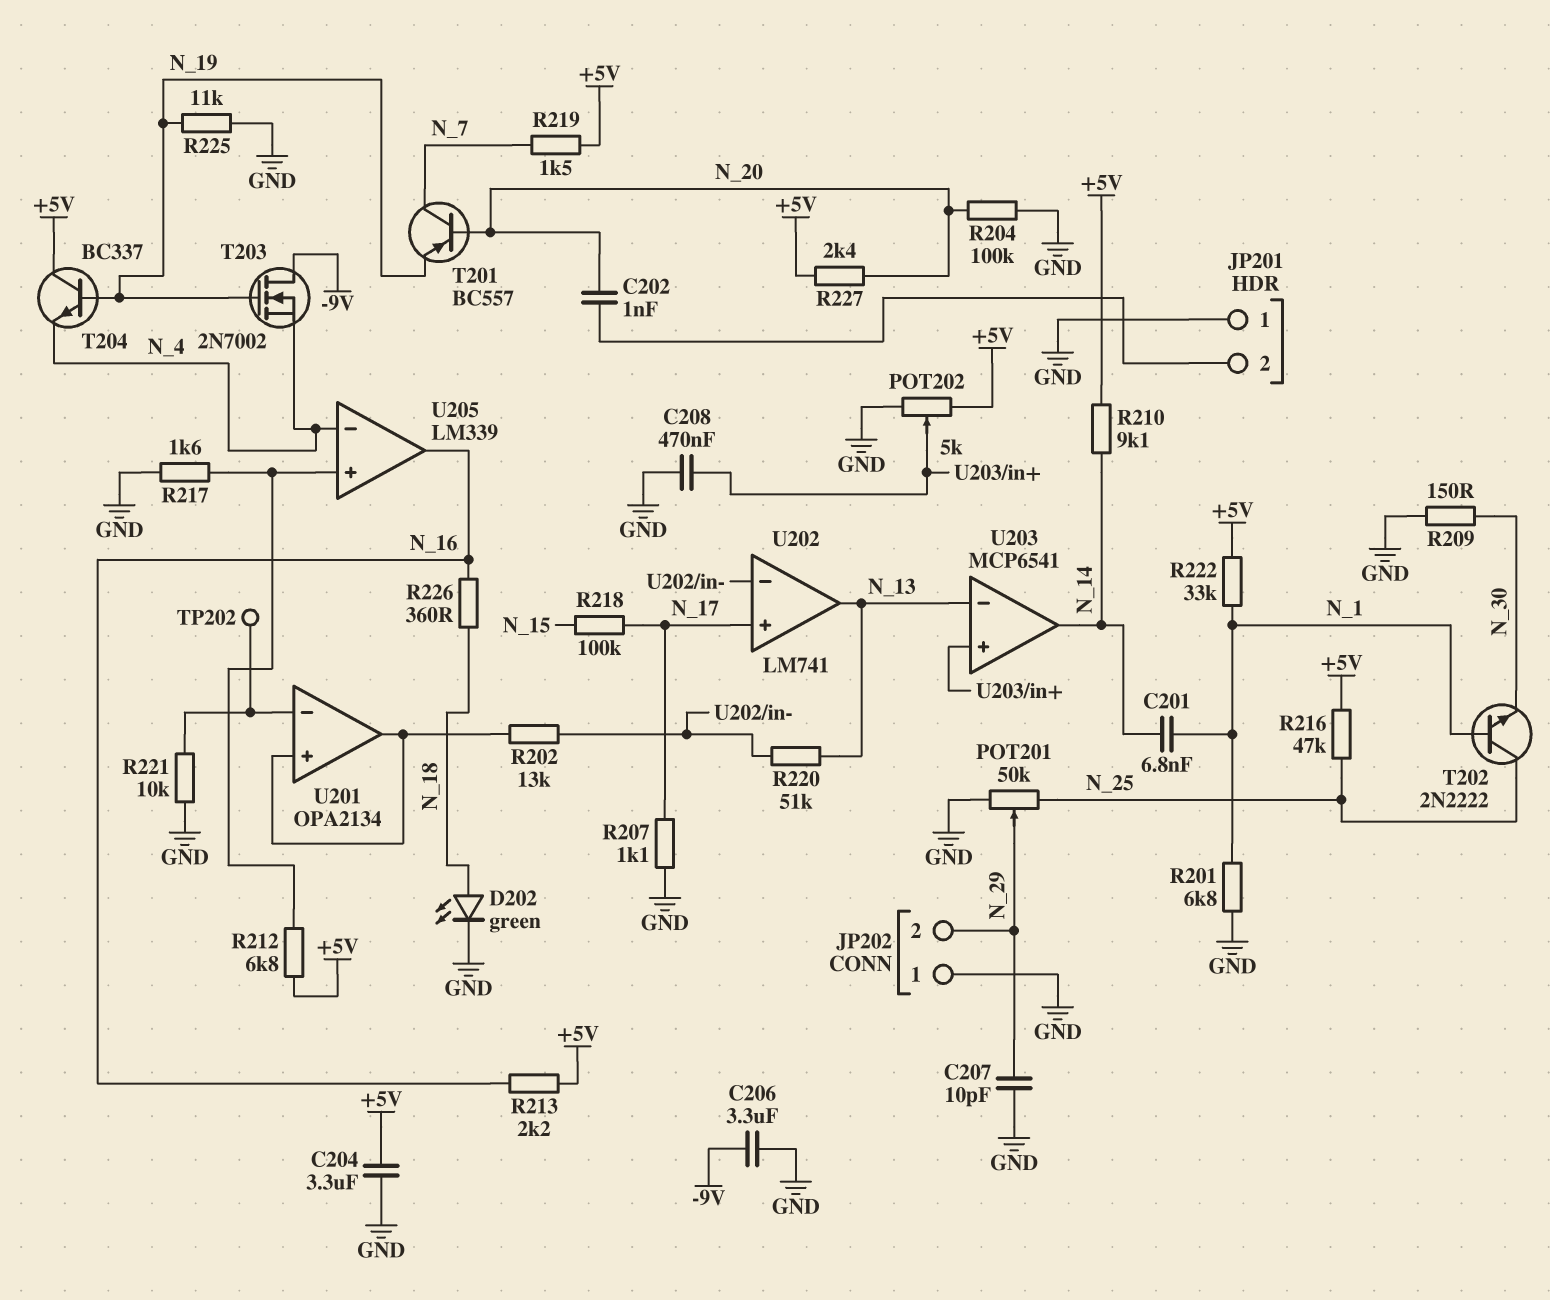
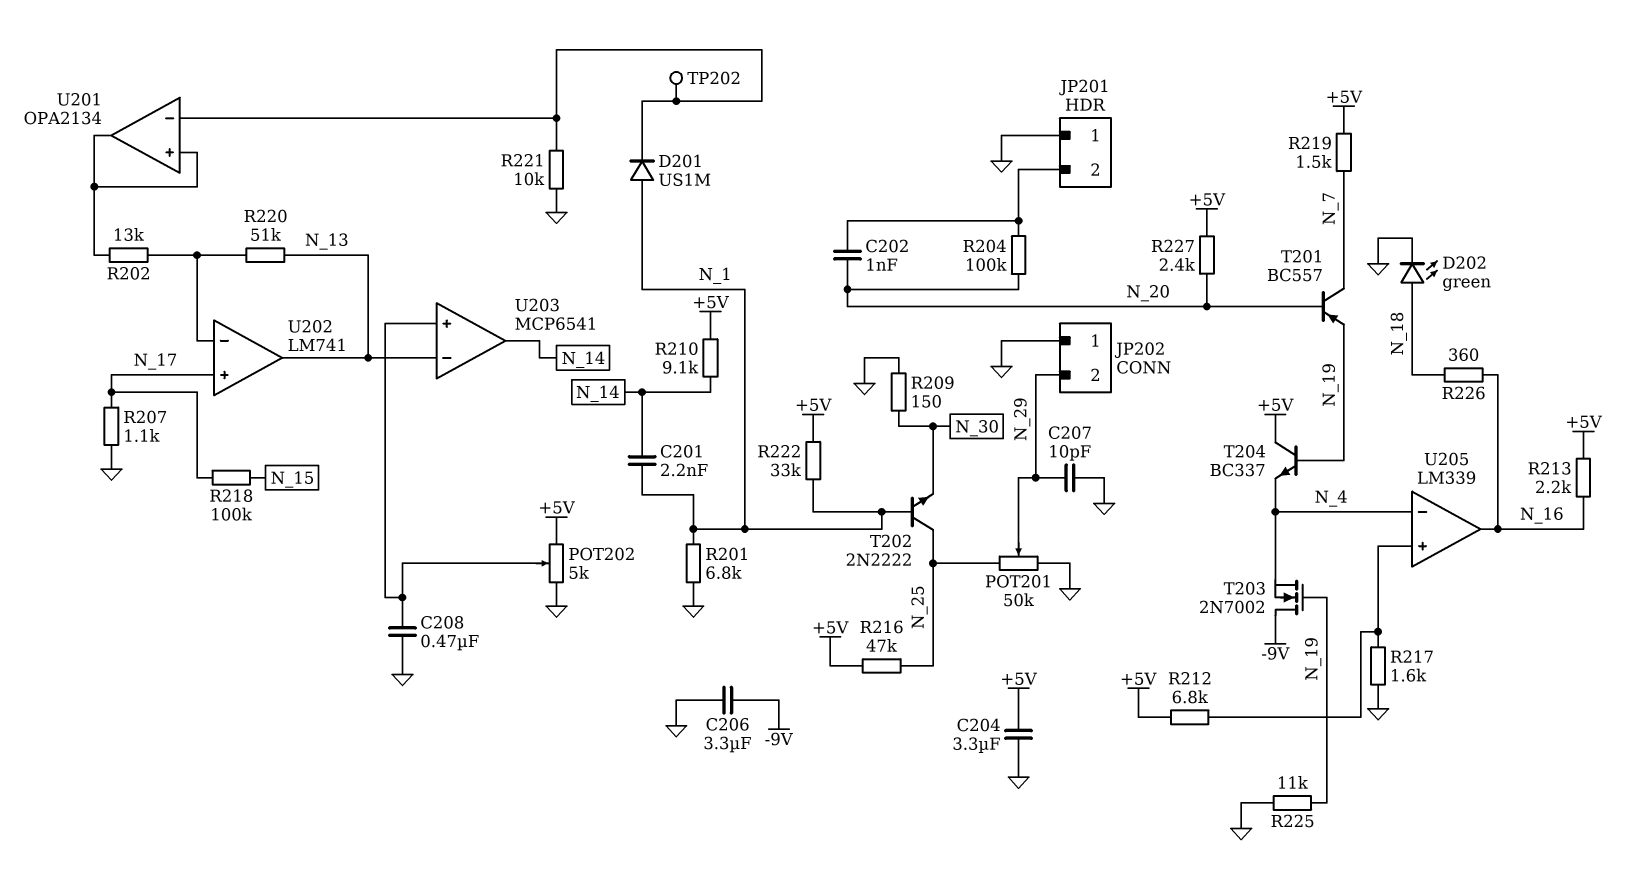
C201: 6.8nF (N_1, N_14) -> 2.2nF (N_1, N_14)
D201: none -> diode US1M (A N_1, K U201/in-)
R204: 100k (GND, N_20) -> 100k (JP201/2, N_20)

